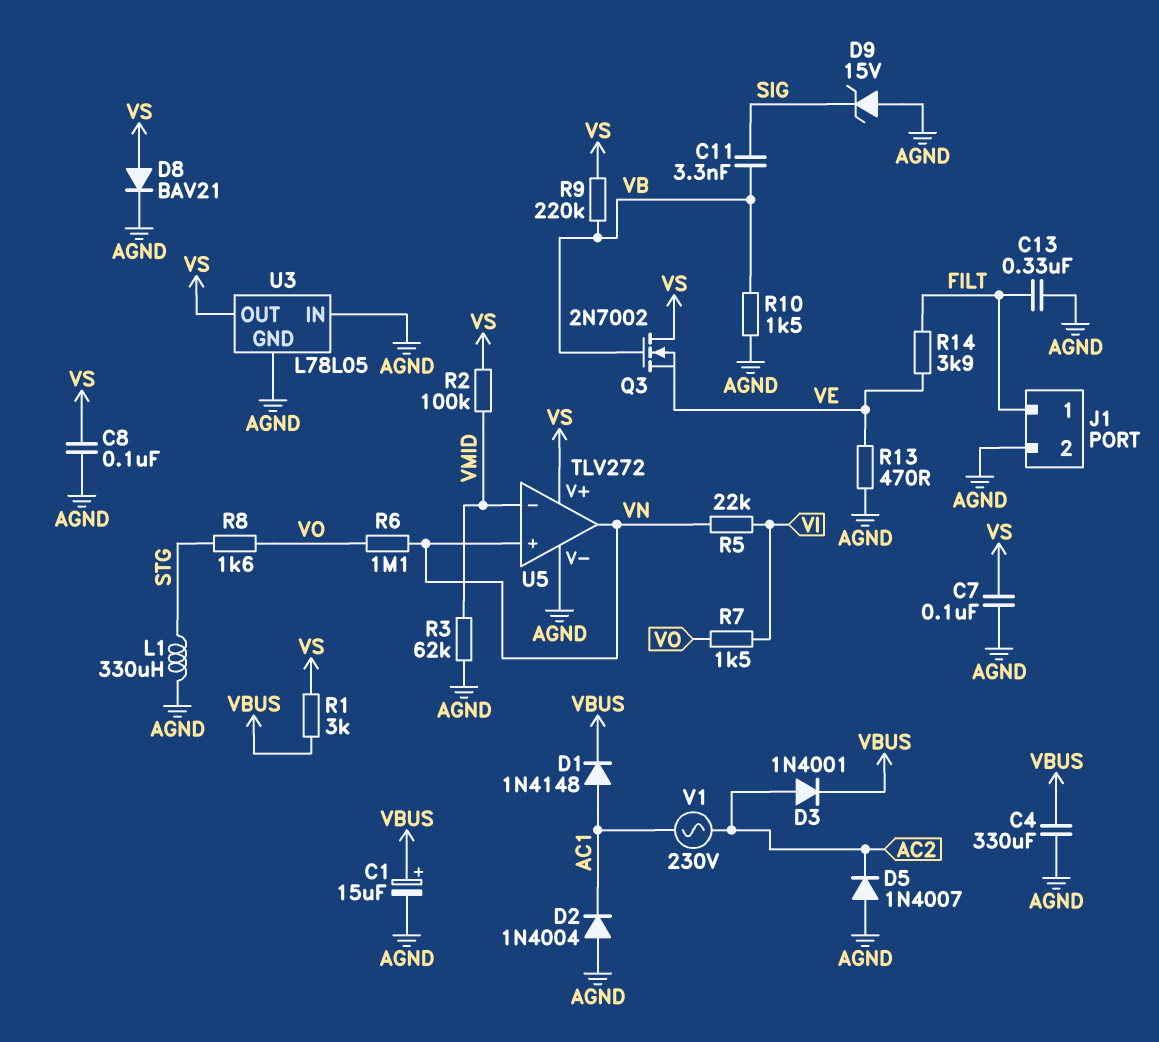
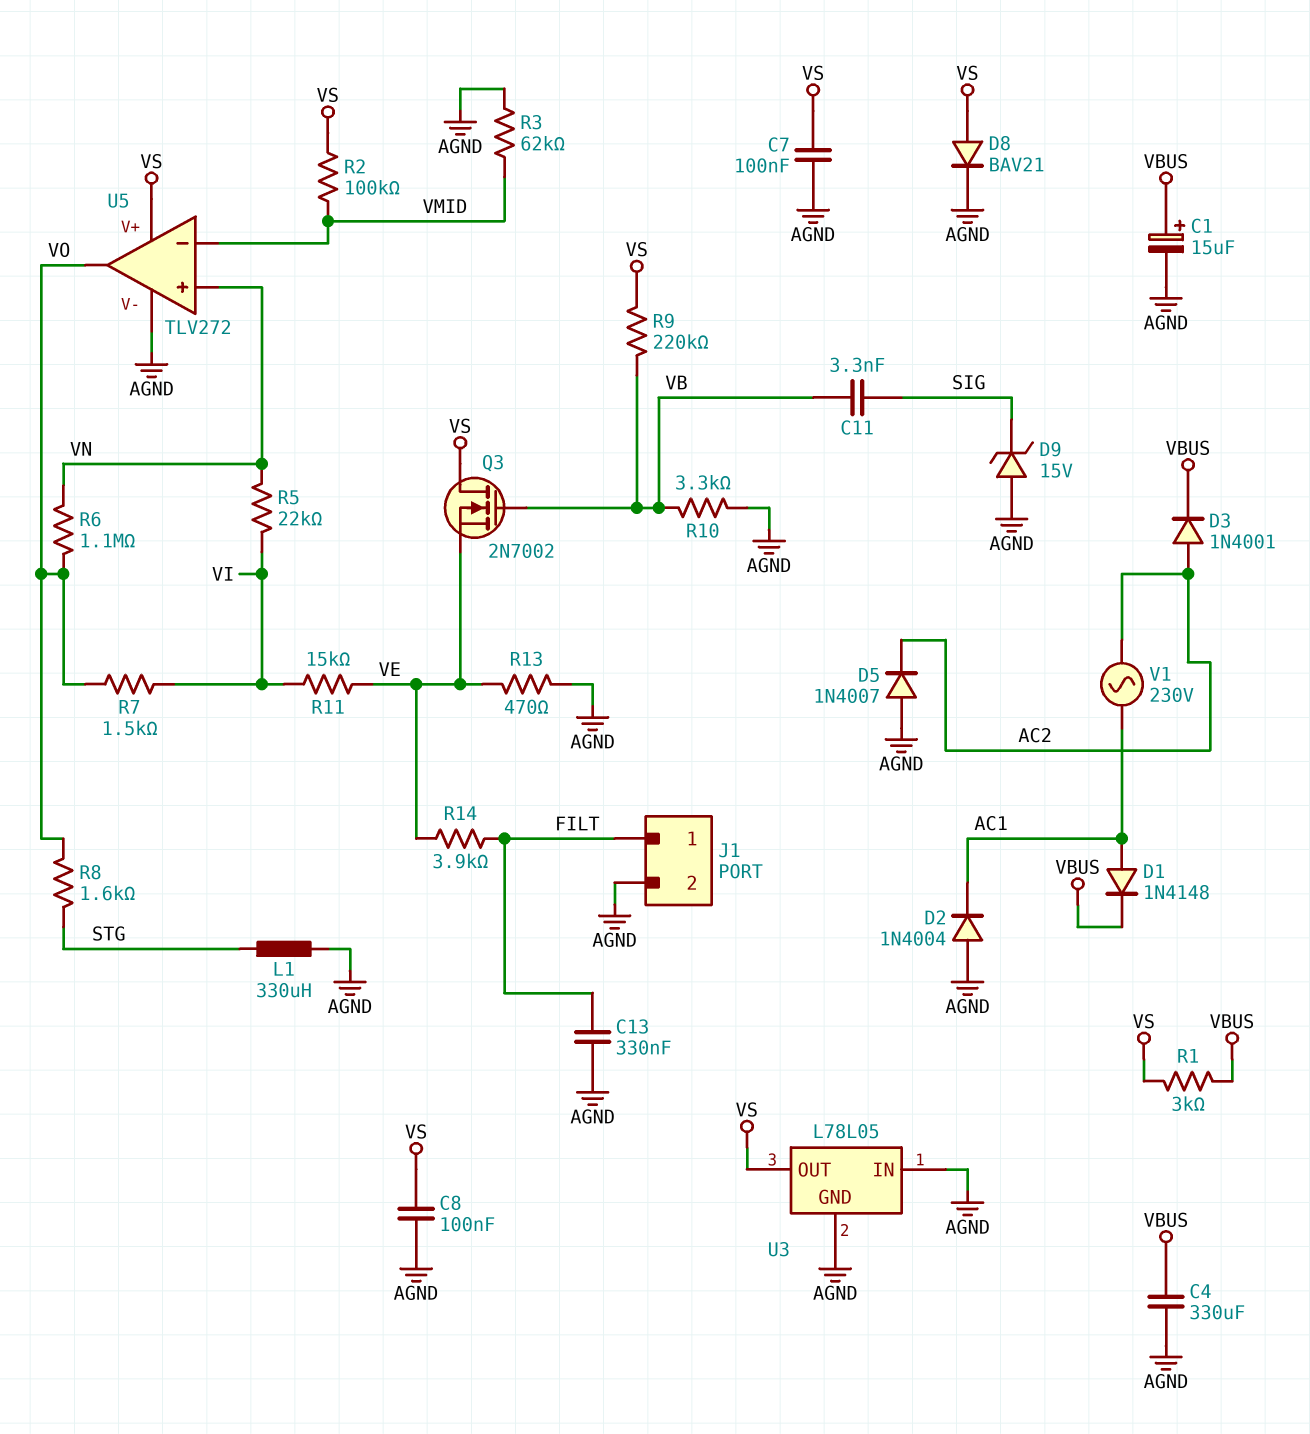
R10: 1.5k (AGND, VB) -> 3.3k (AGND, VB)
R11: none -> 15k (VE, VI)
U5 pin out: VN -> VO

